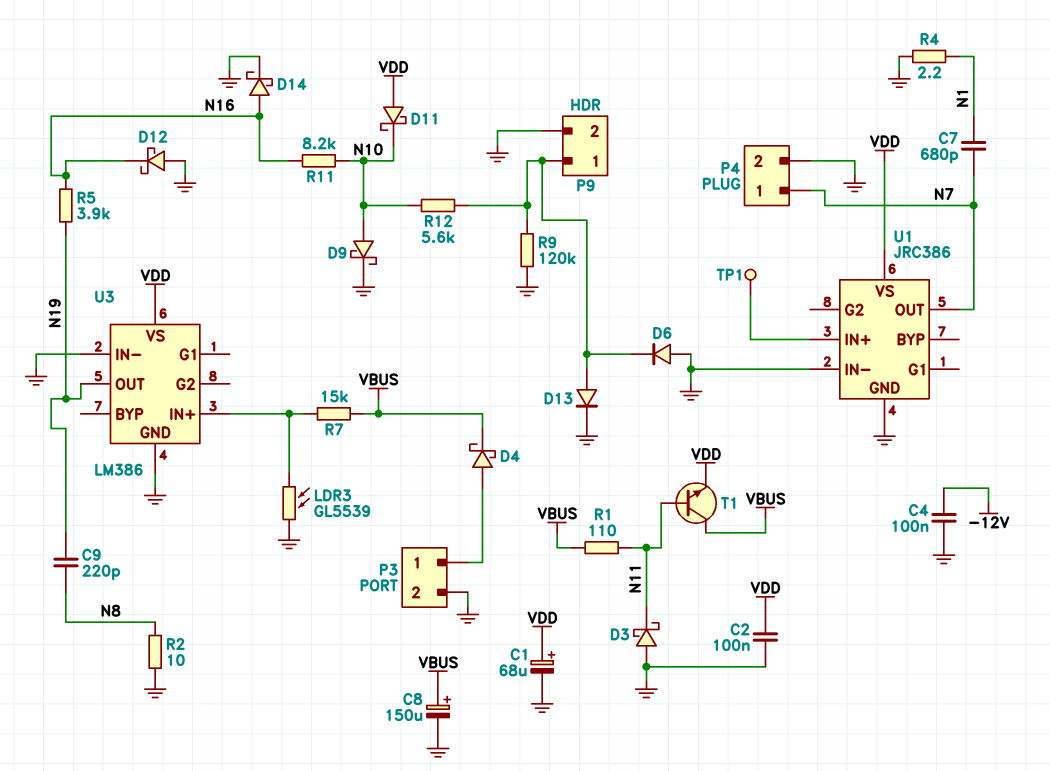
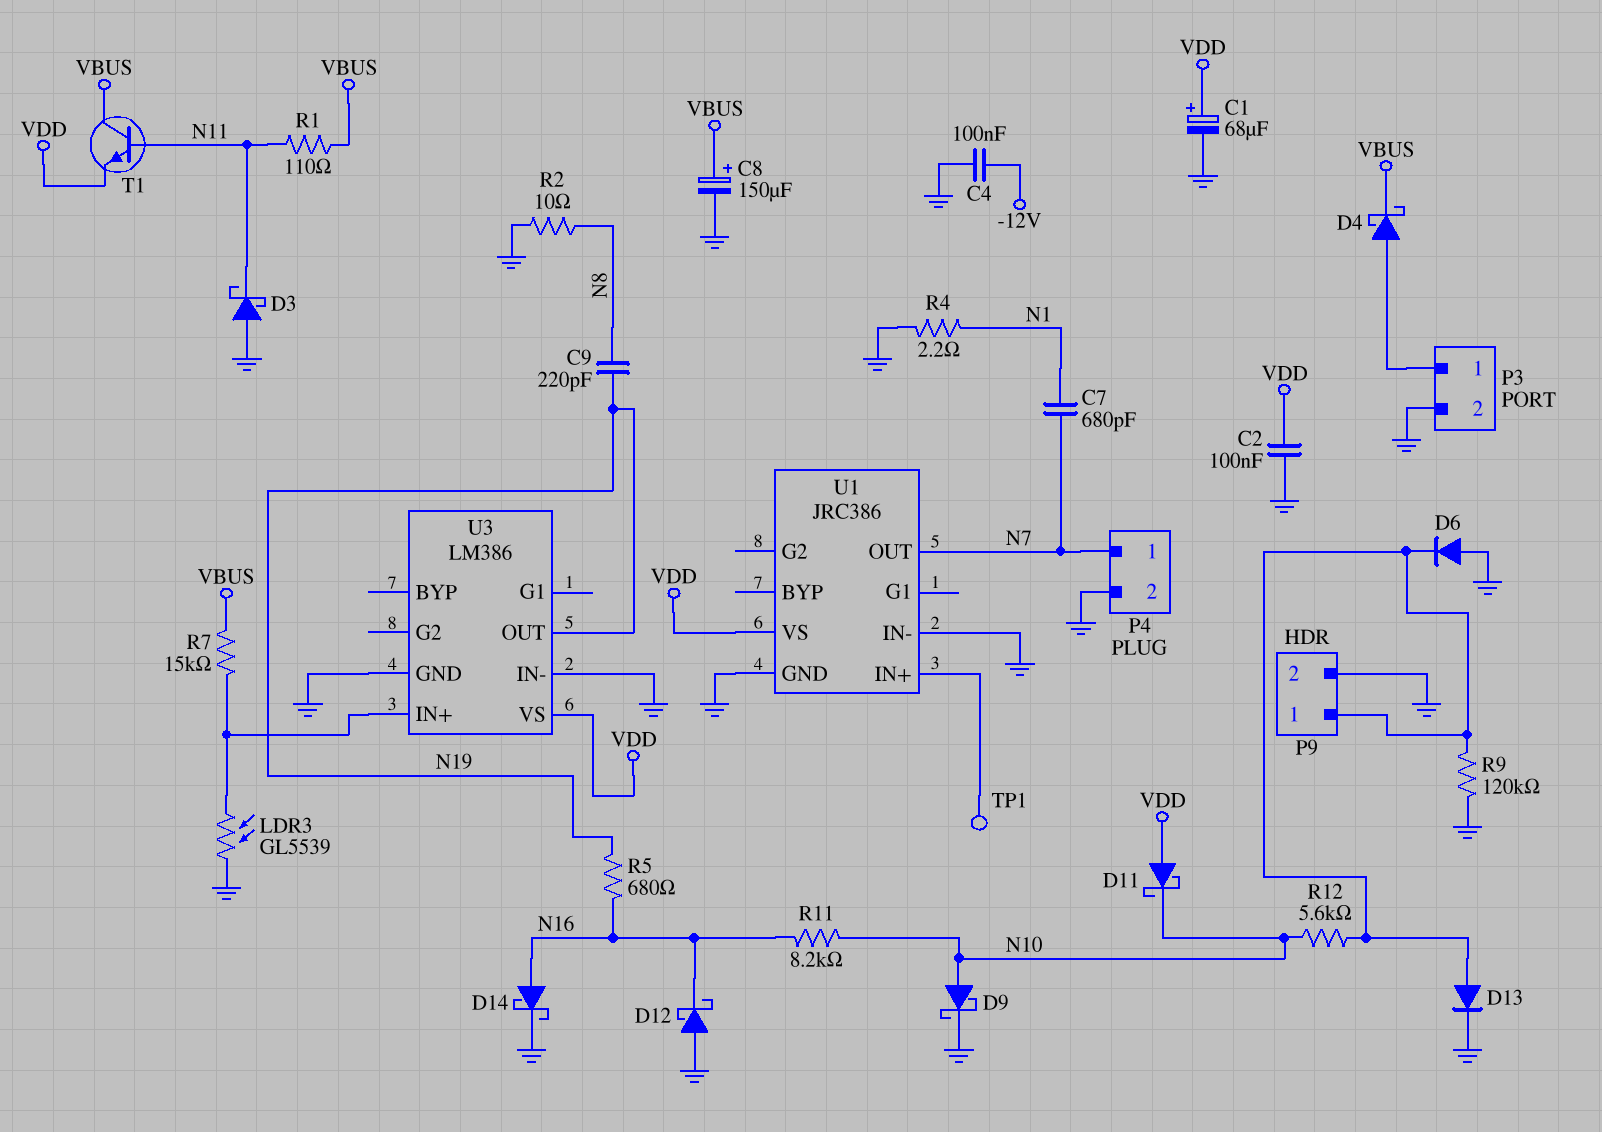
R5: 3.9k (N16, N19) -> 680 (N16, N19)

